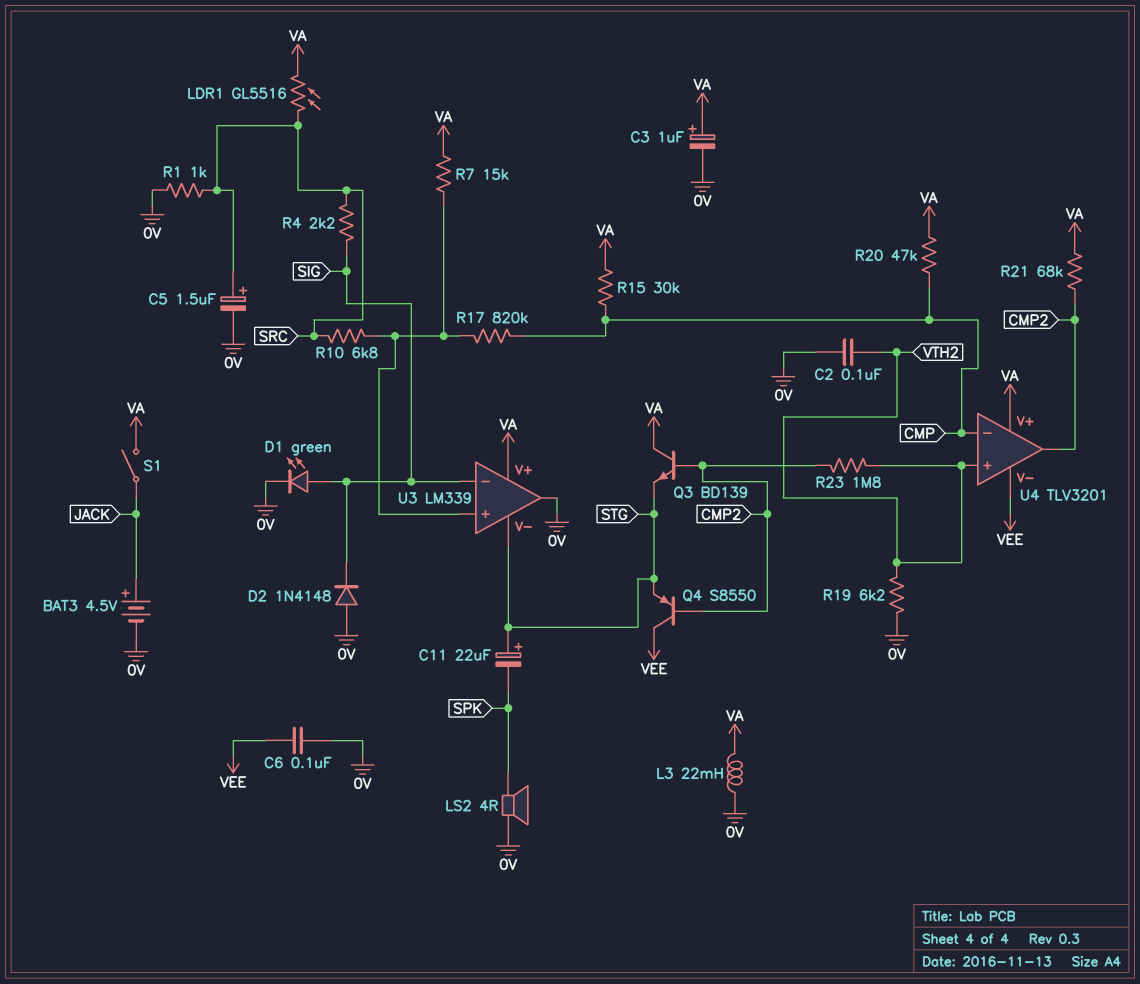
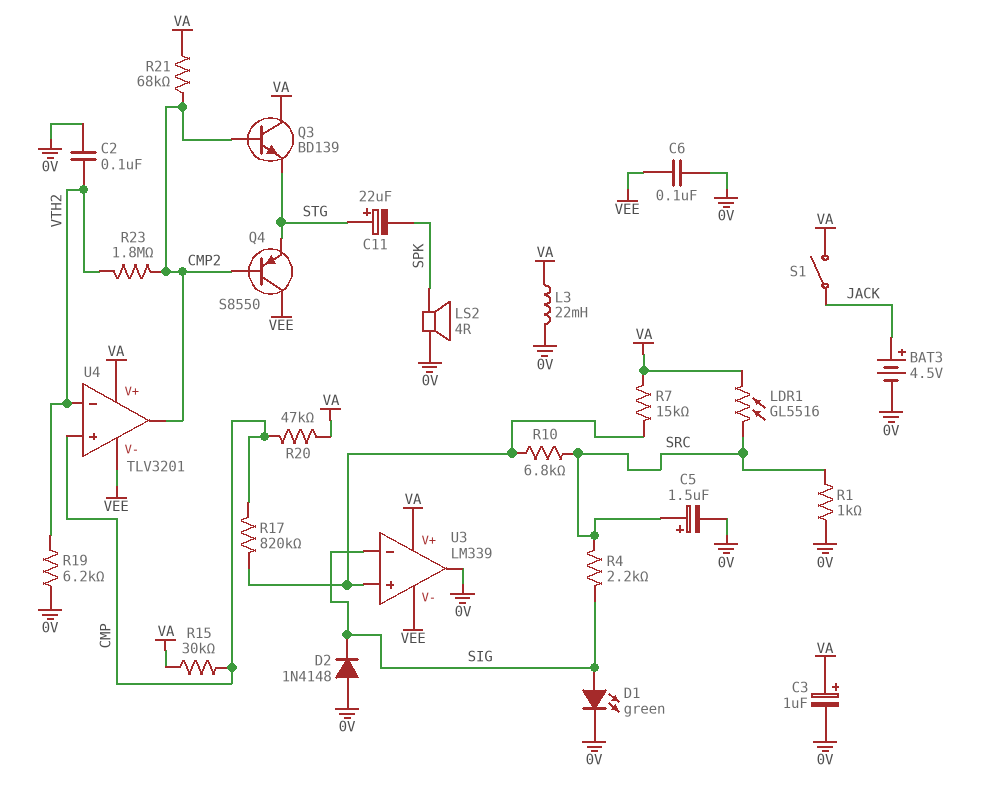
U3 pin V-: STG -> VEE
U4 pin in+: VTH2 -> CMP
U4 pin in-: CMP -> VTH2

